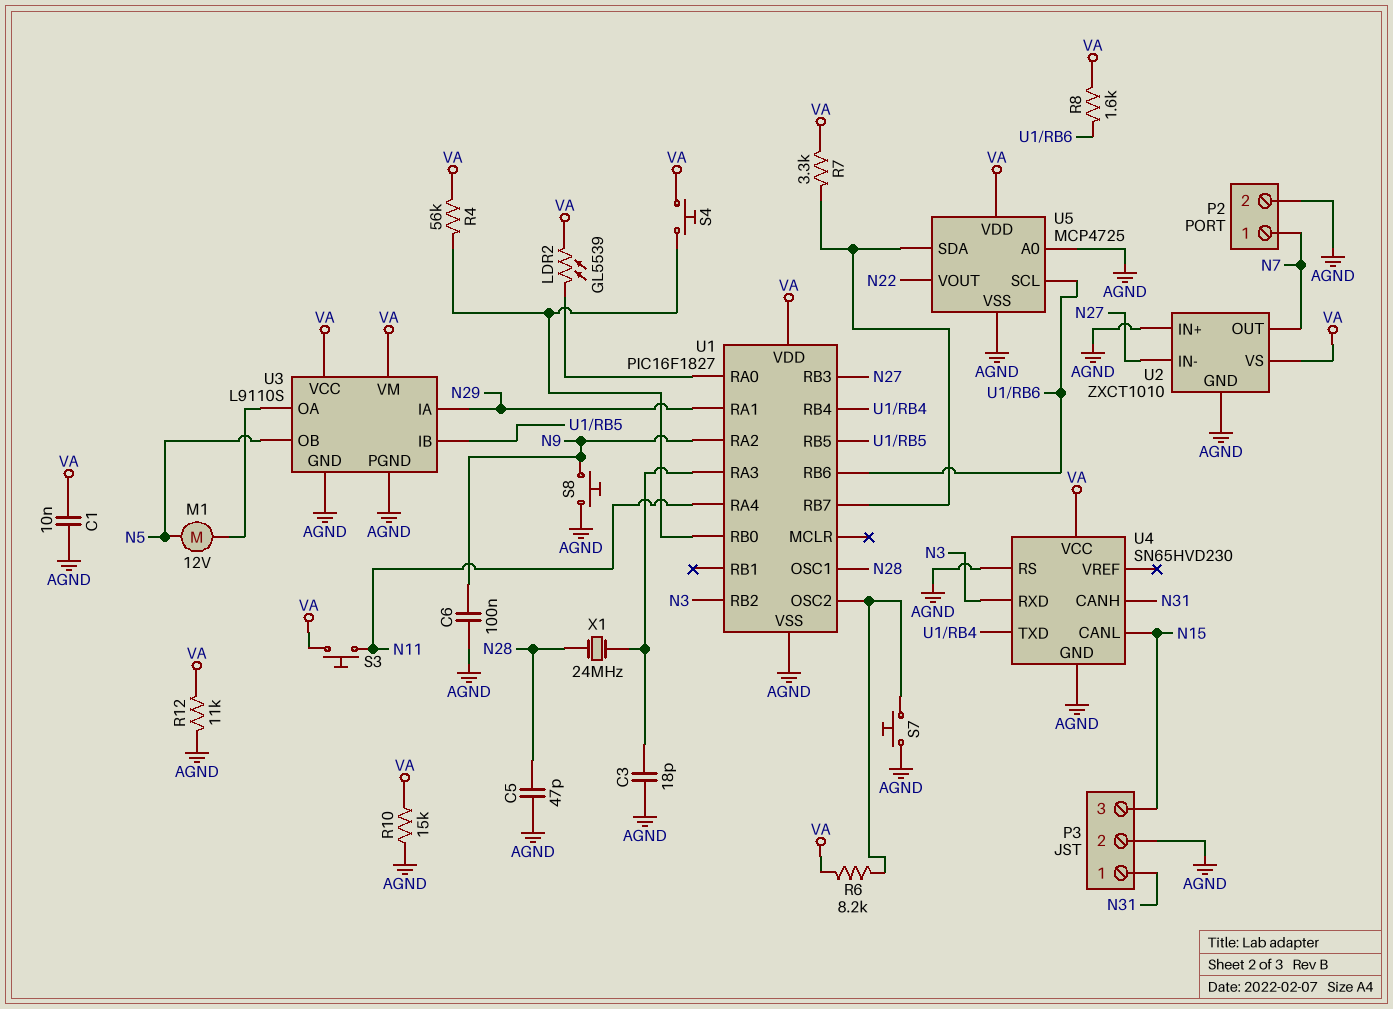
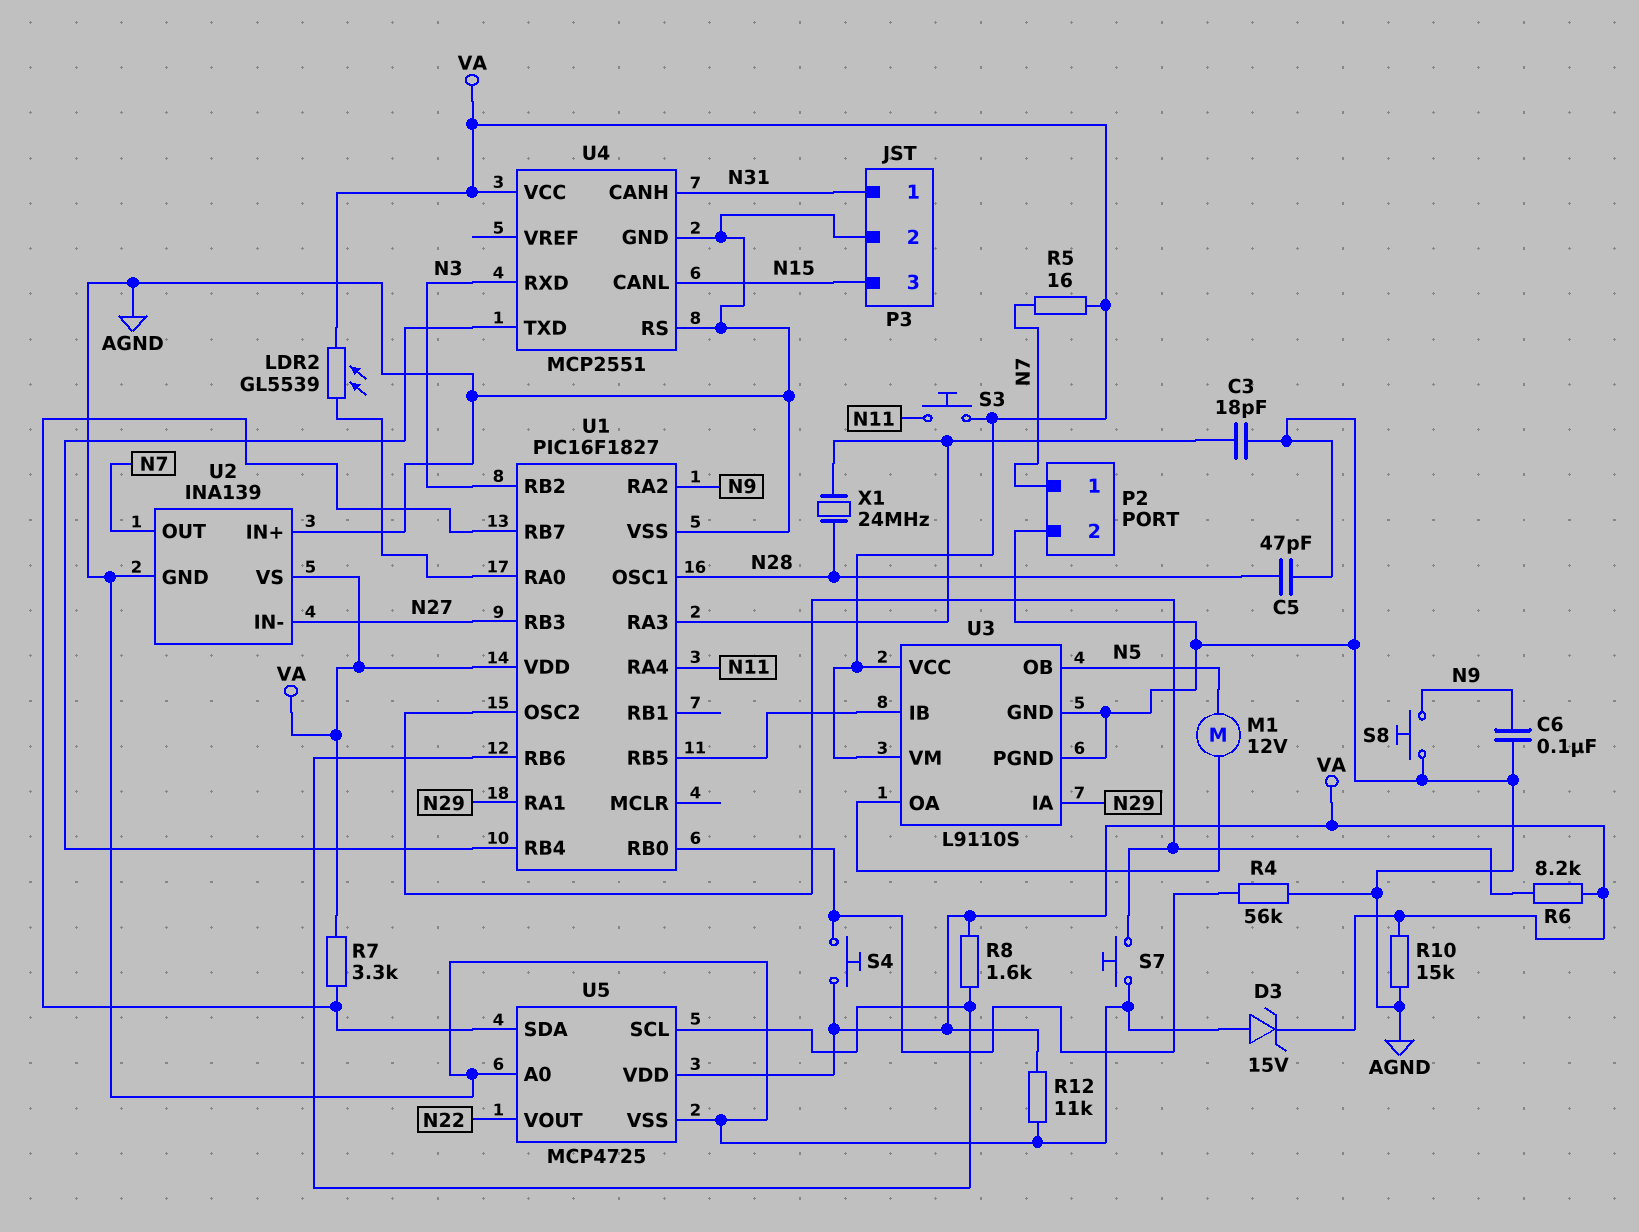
C1: 10nF (AGND, VA) -> none
D3: none -> zener 15V (A AGND, K VA)
R4: 56k (U1/RB0, VA) -> 56k (AGND, U1/RB0)
R5: none -> 16 (N7, VA)
U2: ZXCT1010 -> INA139
U4: SN65HVD230 -> MCP2551

